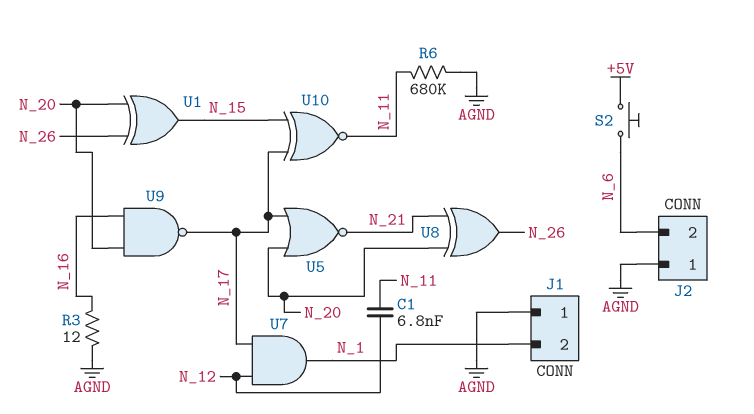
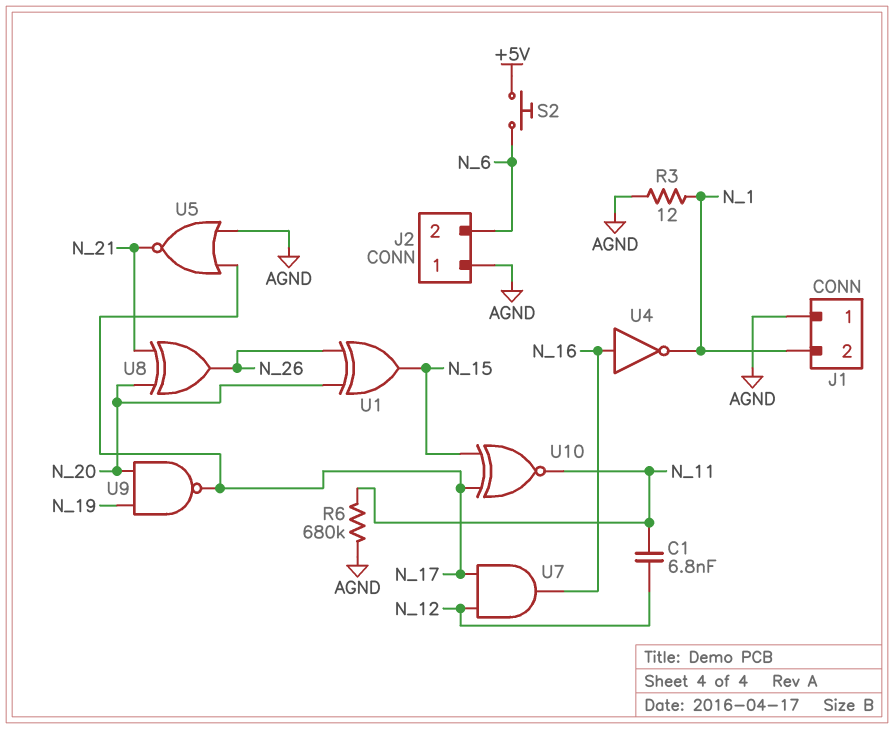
R3: 12 (AGND, N_16) -> 12 (AGND, N_1)
U4: none -> NOT (in N_16, out N_1)
U5: NOR (in N_17, in N_20, out N_21) -> NOR (in AGND, in N_17, out N_21)
U7: AND (in N_12, in N_17, out N_1) -> AND (in N_12, in N_17, out N_16)
U9: NAND (in N_16, in N_20, out N_17) -> NAND (in N_19, in N_20, out N_17)

